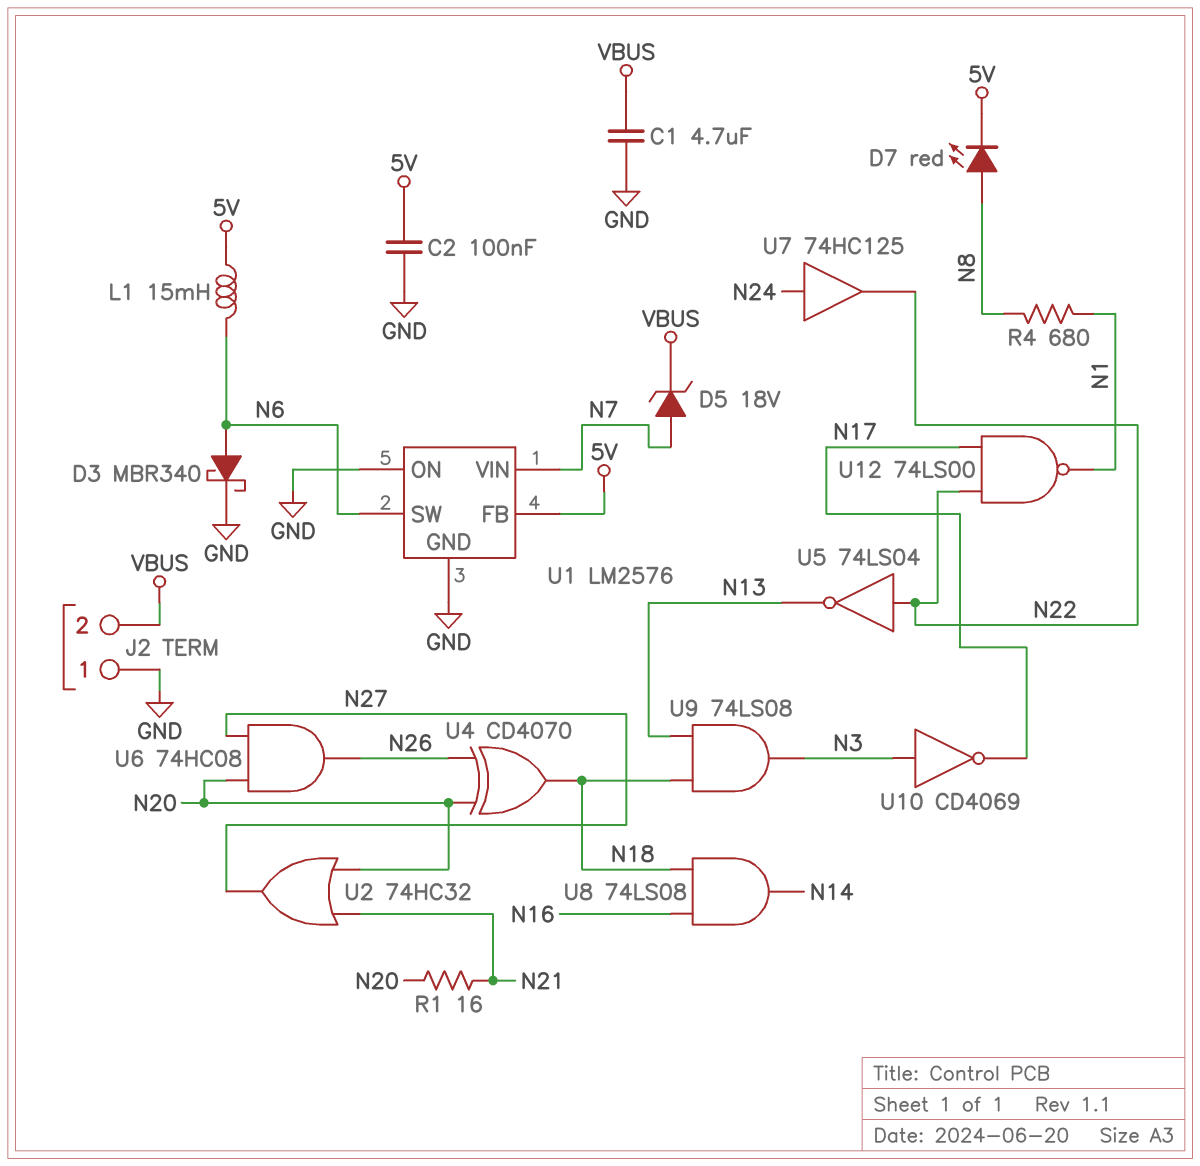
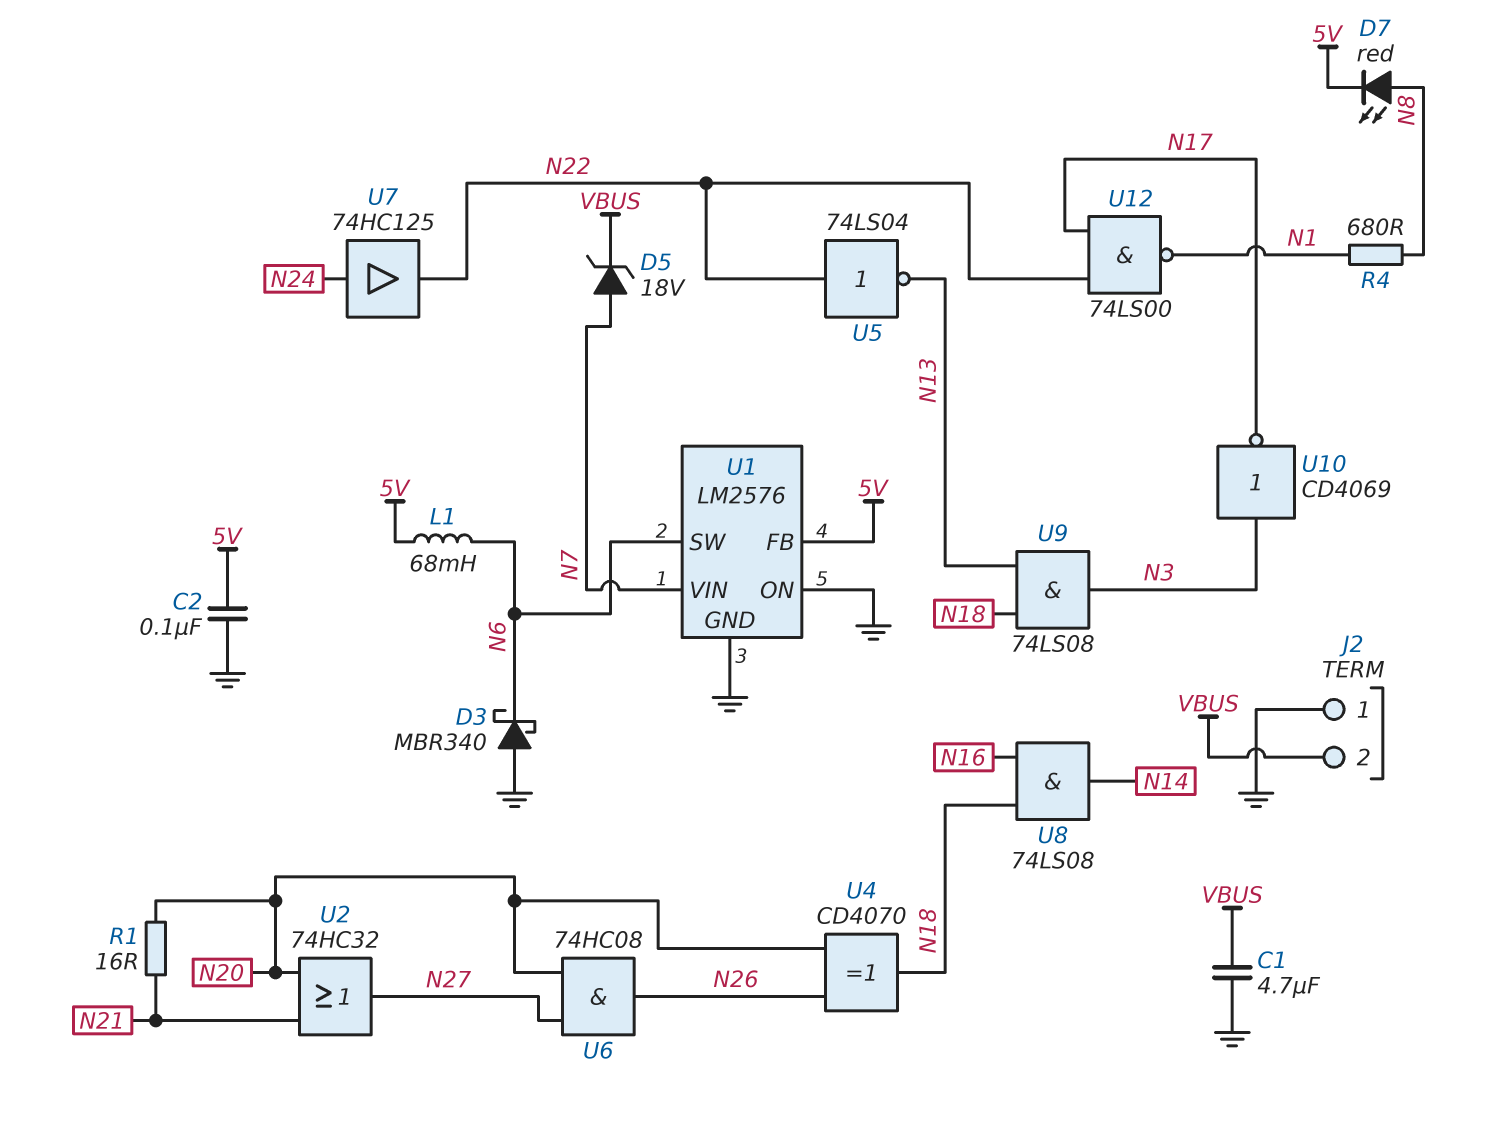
D3: schottky MBR340 (A N6, K GND) -> schottky MBR340 (A GND, K N6)
L1: 15mH (5V, N6) -> 68mH (5V, N6)

